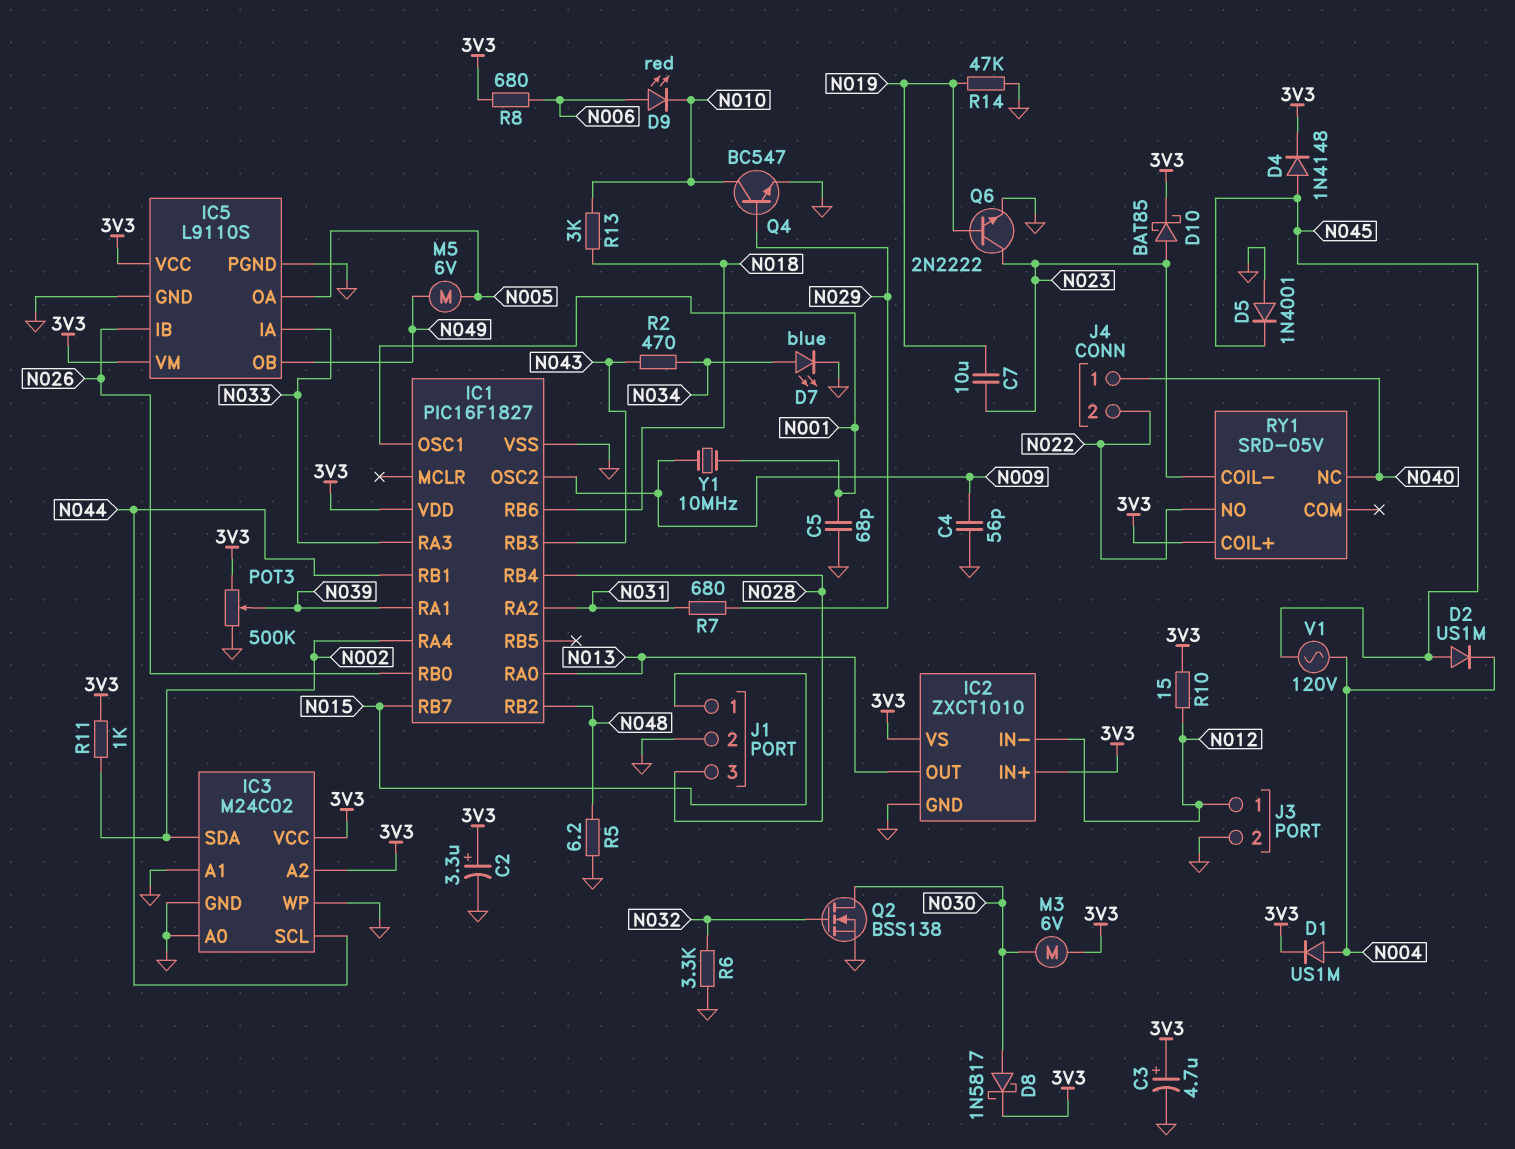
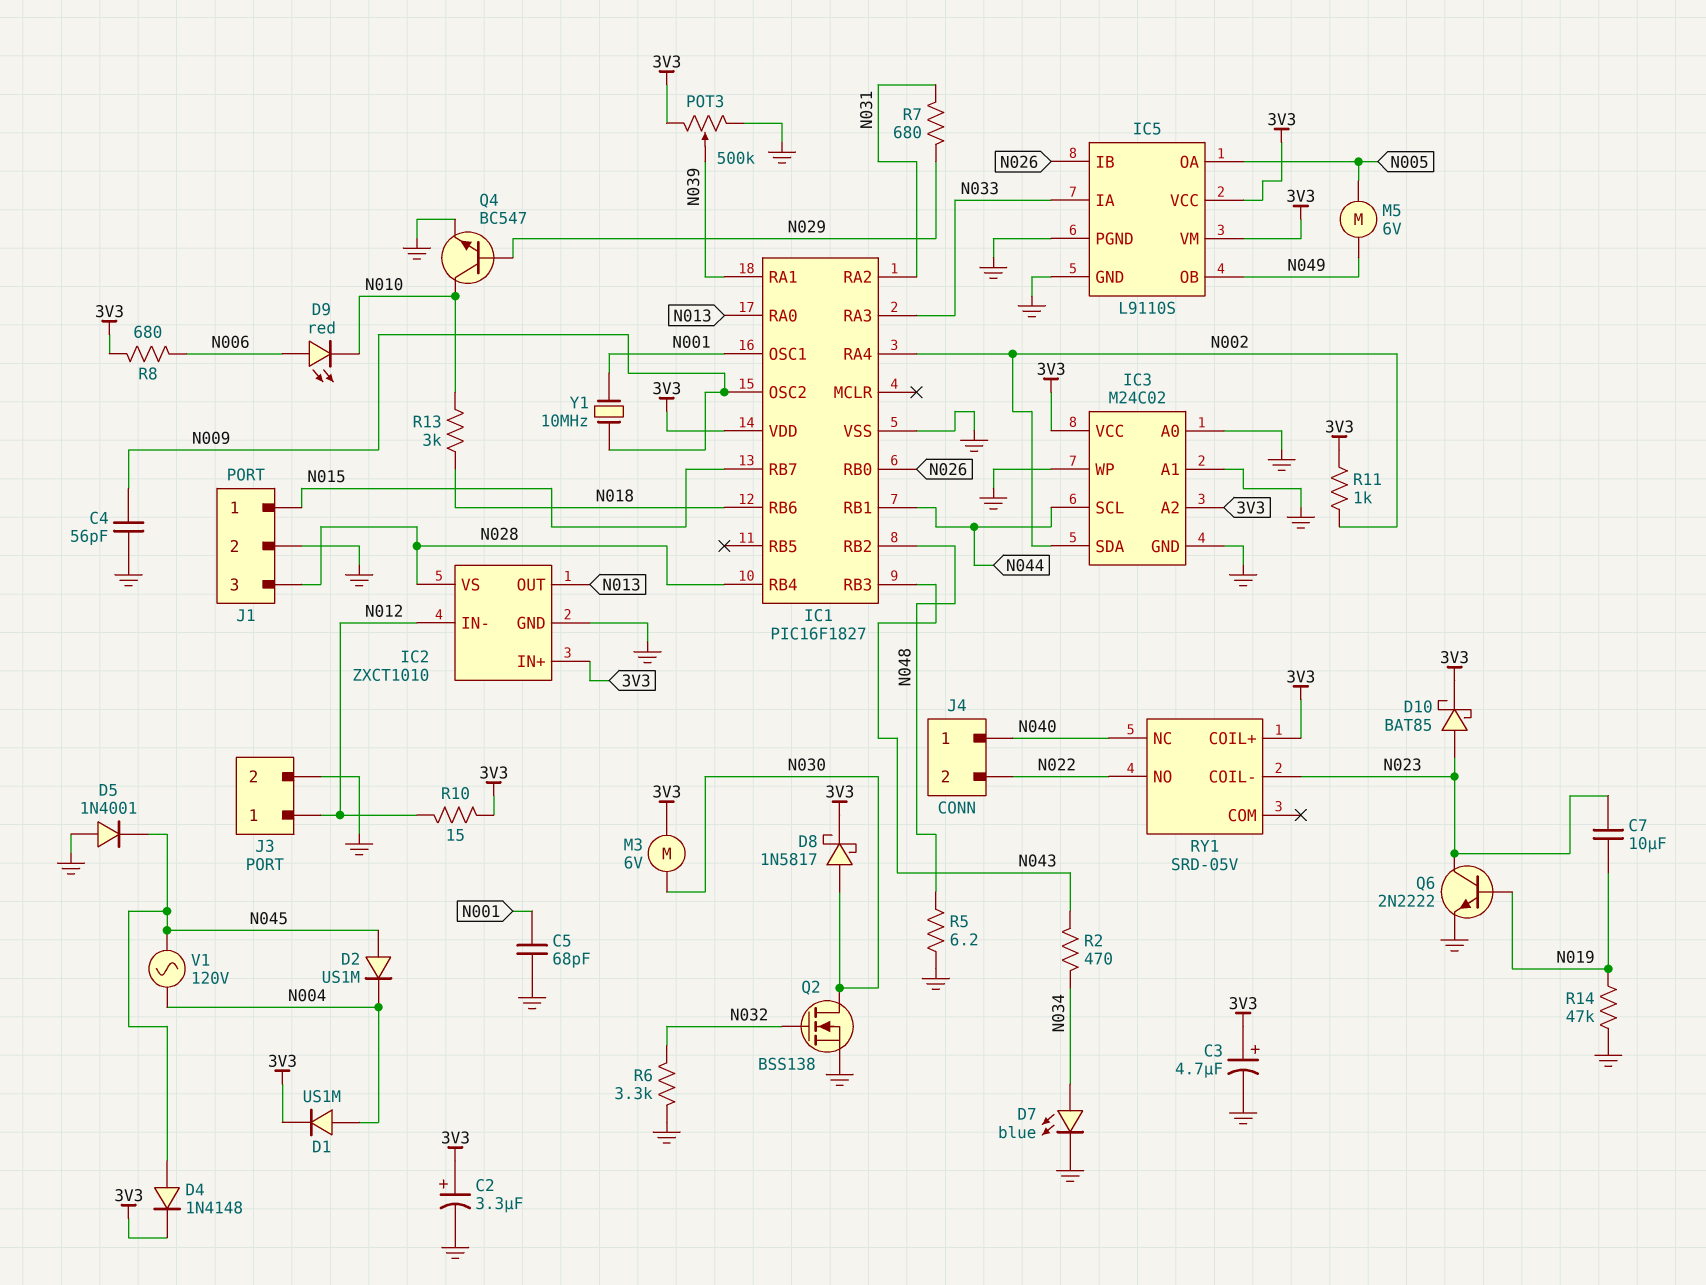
IC2 pin VS: 3V3 -> N028

